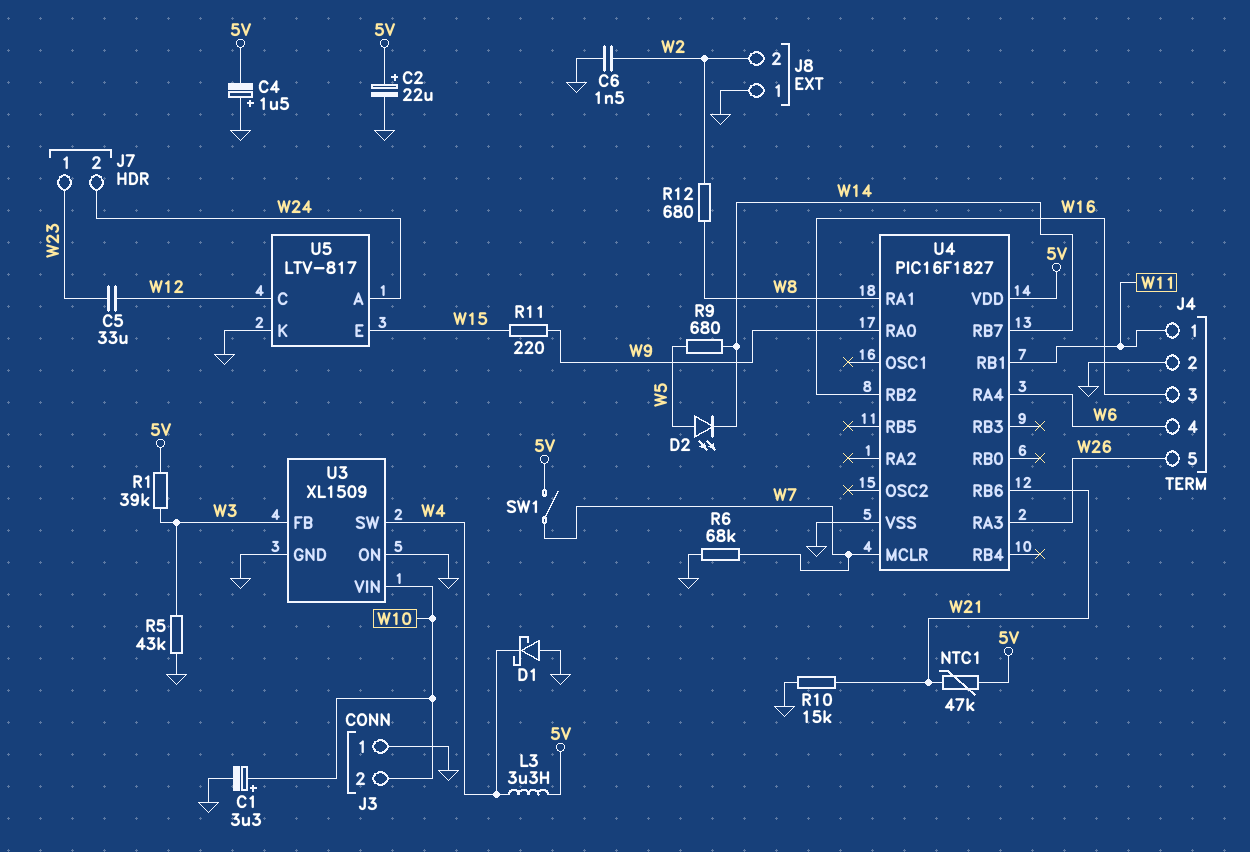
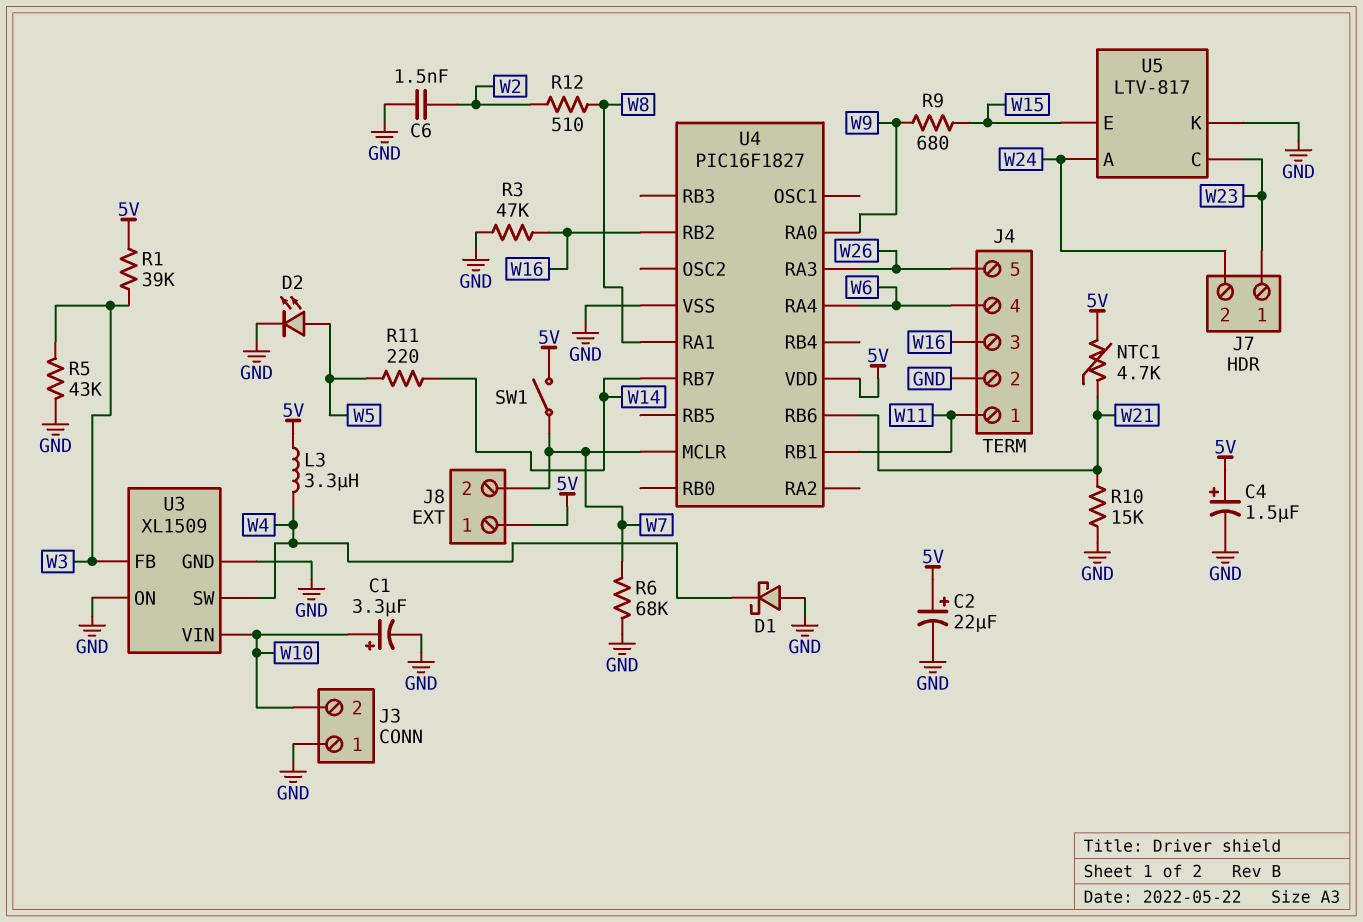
C4: 1.5uF (plus GND, minus 5V) -> 1.5uF (plus 5V, minus GND)
C5: 33uF (W12, W23) -> none
D2: LED (A W5, K W14) -> LED (A W5, K GND)
J8 pin 1: GND -> 5V
J8 pin 2: W2 -> W7
NTC1: 47k (5V, W21) -> 4.7k (5V, W21)
R3: none -> 47k (GND, W16)
R9: 680 (W5, W14) -> 680 (W9, W15)
R11: 220 (W9, W15) -> 220 (W5, W14)
R12: 680 (W2, W8) -> 510 (W2, W8)
U5 pin C: W12 -> W23

